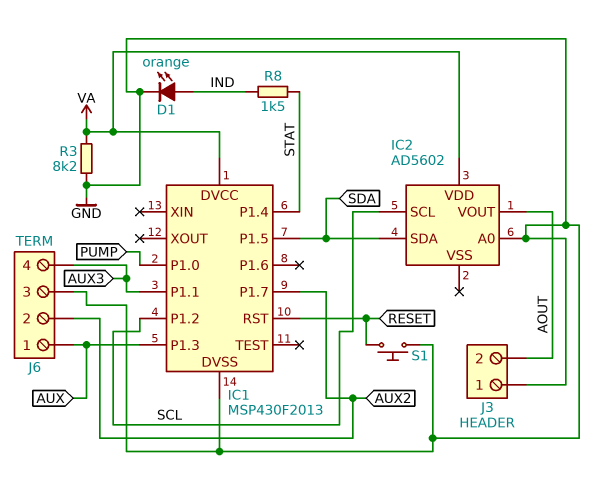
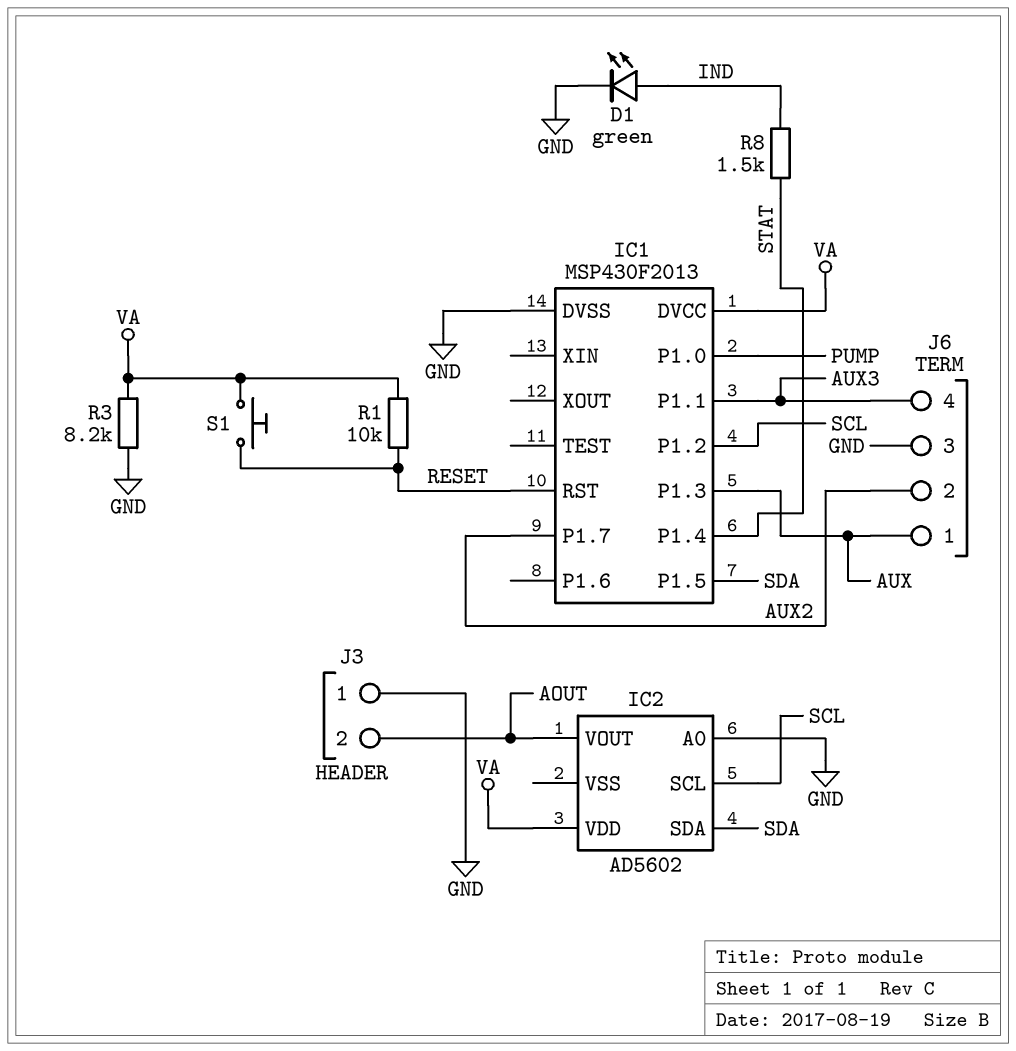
D1: LED orange (A IND, K GND) -> LED green (A IND, K GND)
R1: none -> 10k (RESET, VA)
S1: button (GND, RESET) -> button (RESET, VA)

